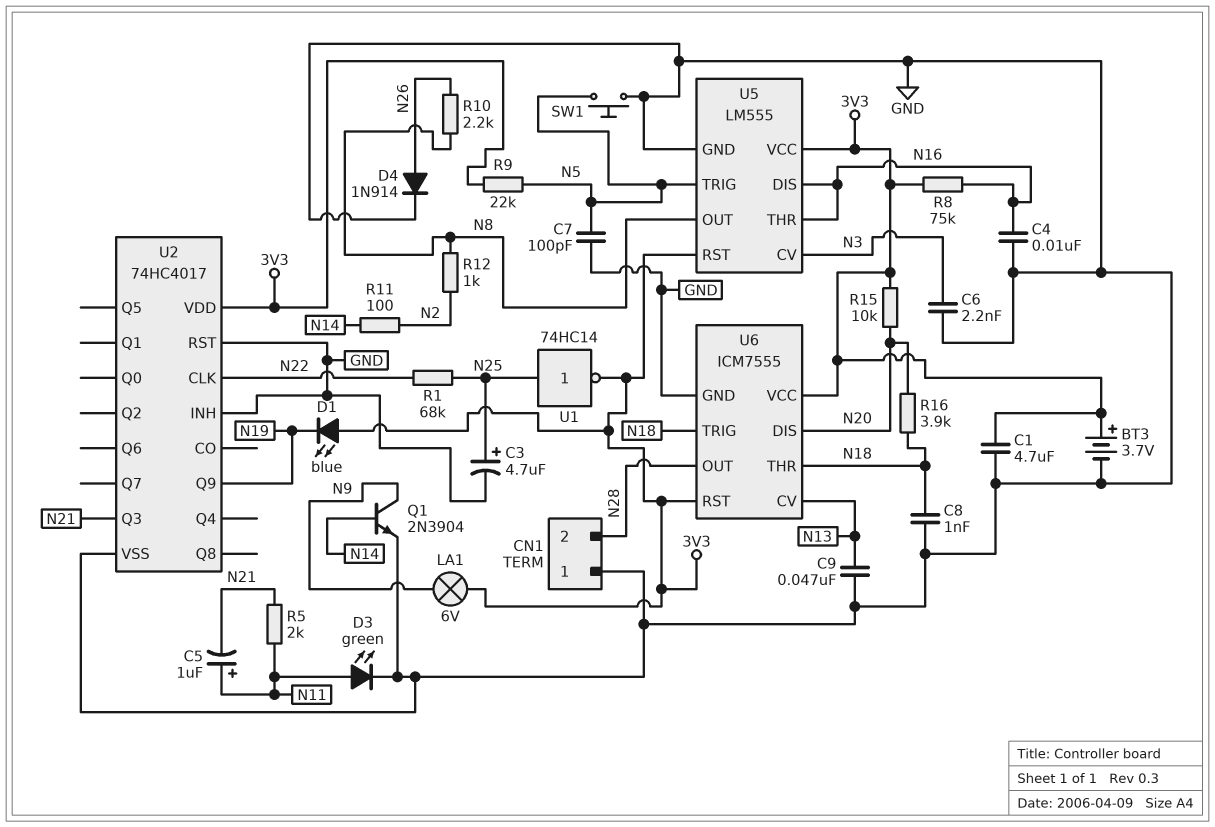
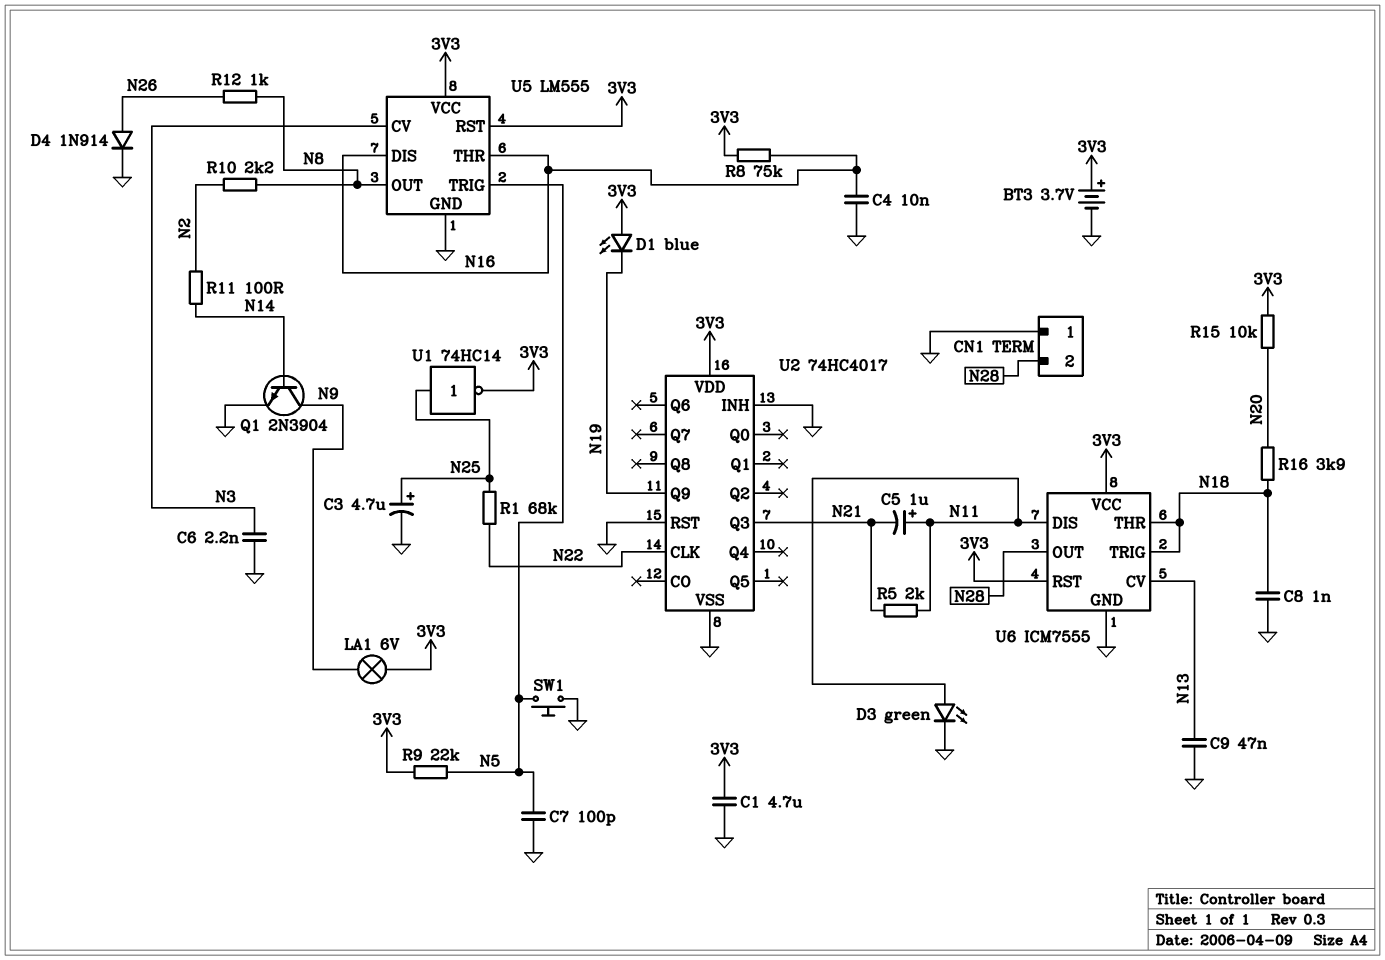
R10: 2.2k (N8, N26) -> 2.2k (N2, N8)
R12: 1k (N2, N8) -> 1k (N8, N26)
U6 pin DIS: N20 -> N11

